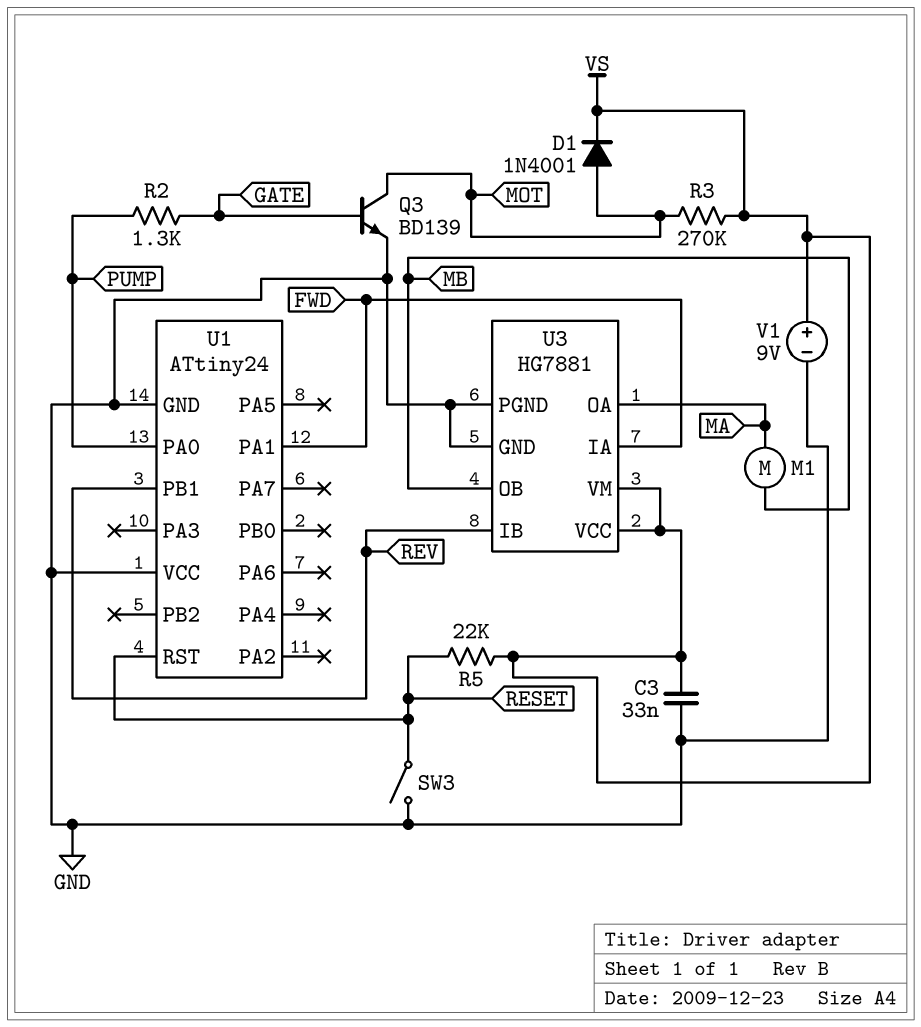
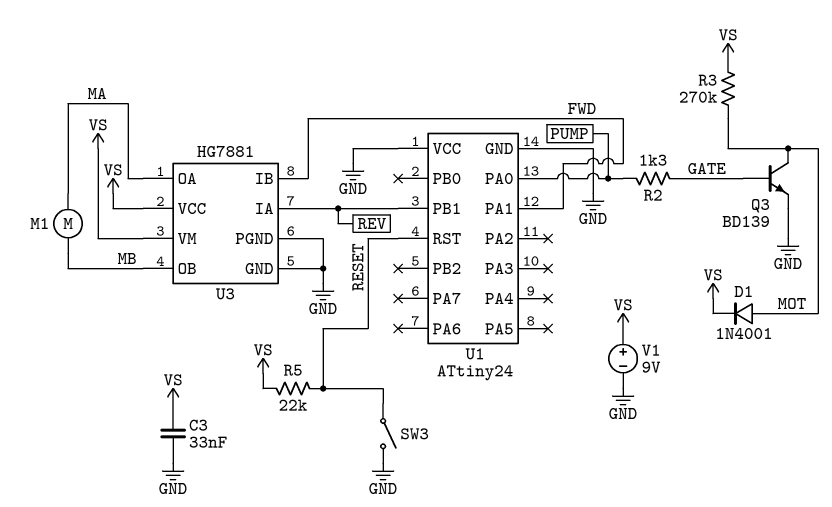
U3 pin IA: FWD -> REV
U3 pin IB: REV -> FWD

